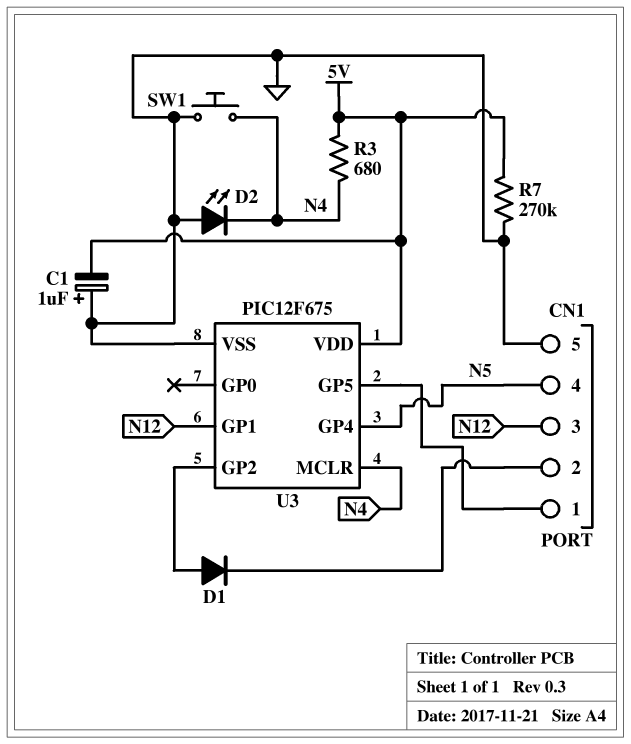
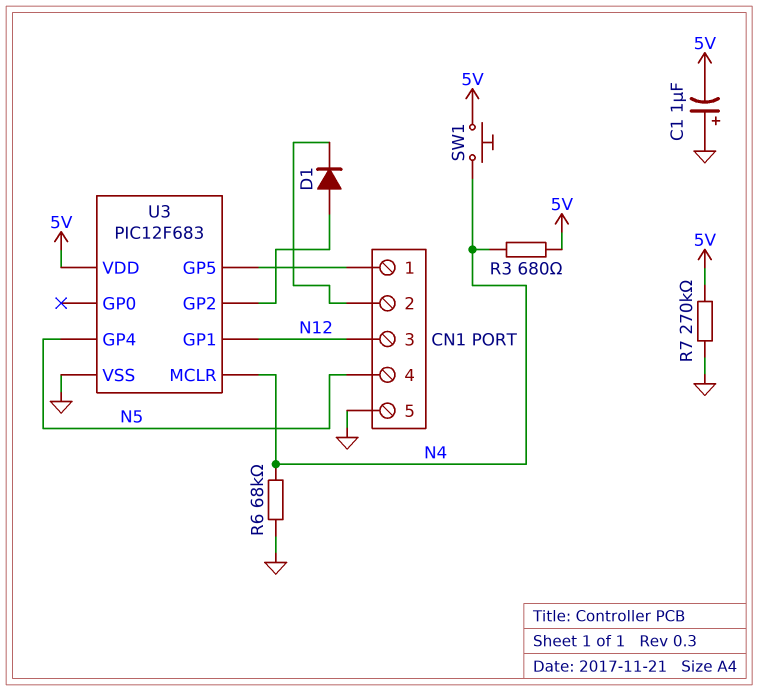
D2: LED (A GND, K N4) -> none
R6: none -> 68k (GND, N4)
SW1: button (GND, N4) -> button (5V, N4)
U3: PIC12F675 -> PIC12F683

